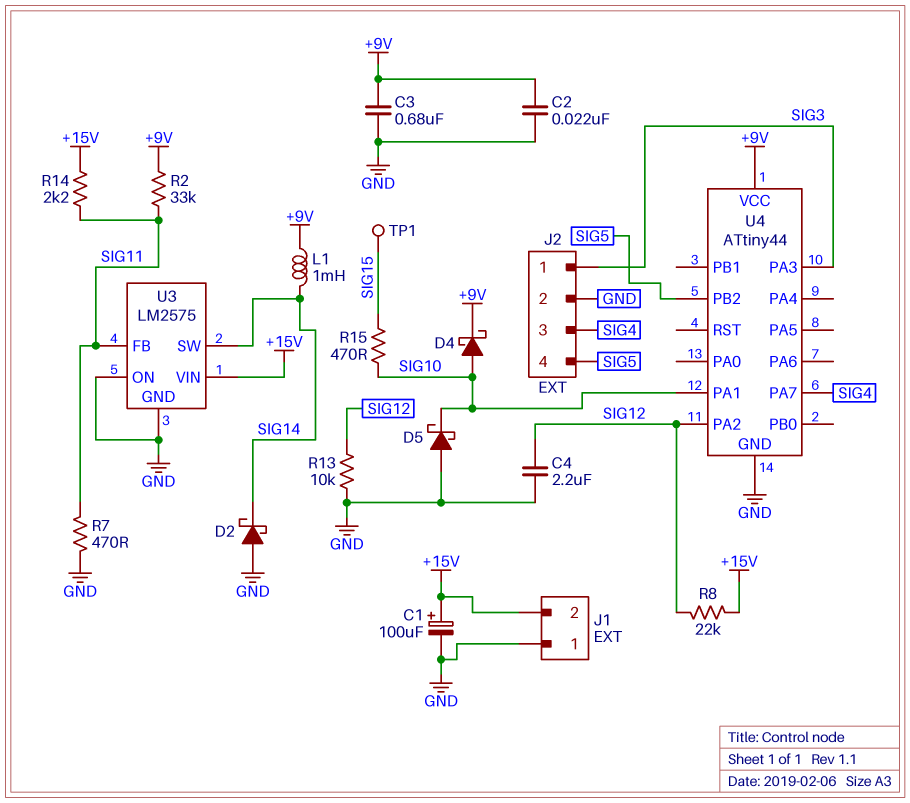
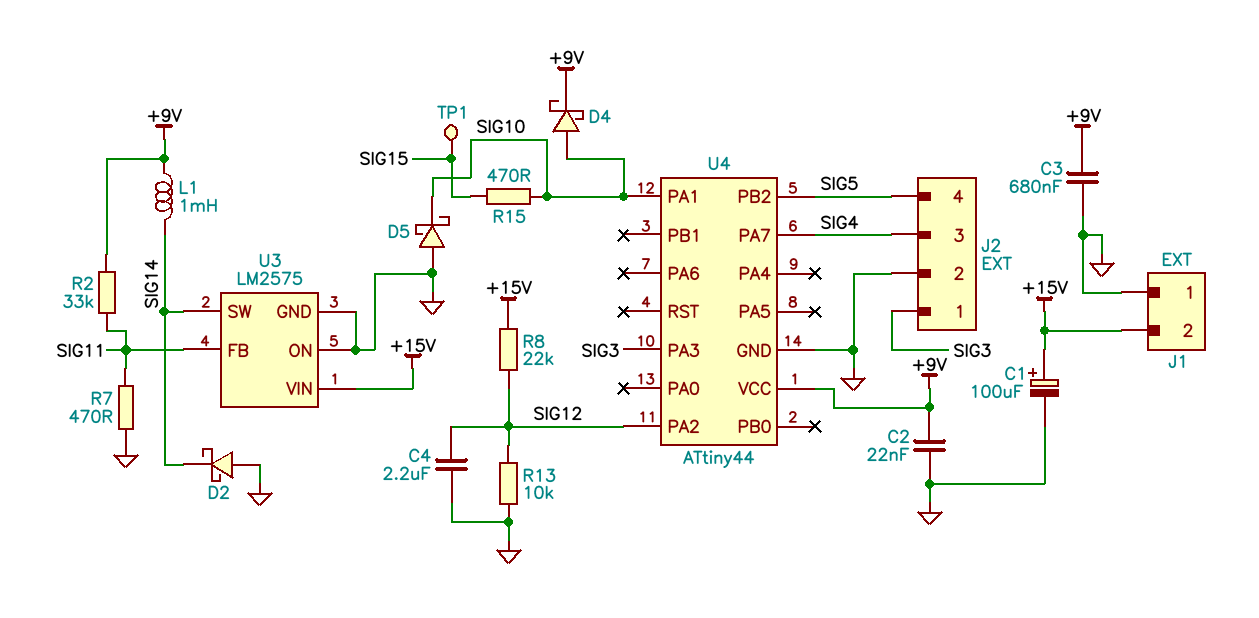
R14: 2.2k (+15V, SIG11) -> none

